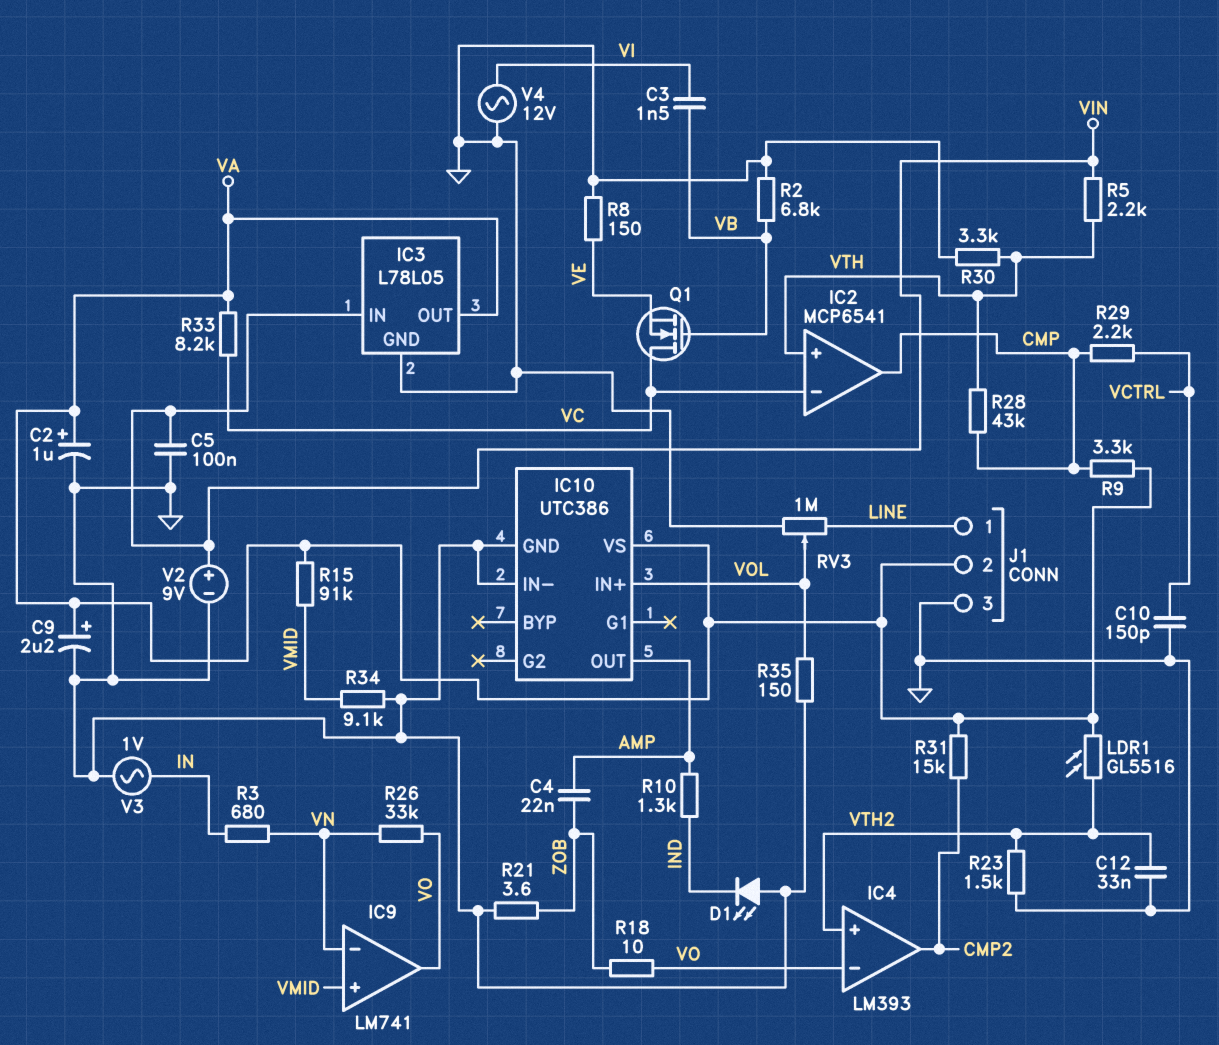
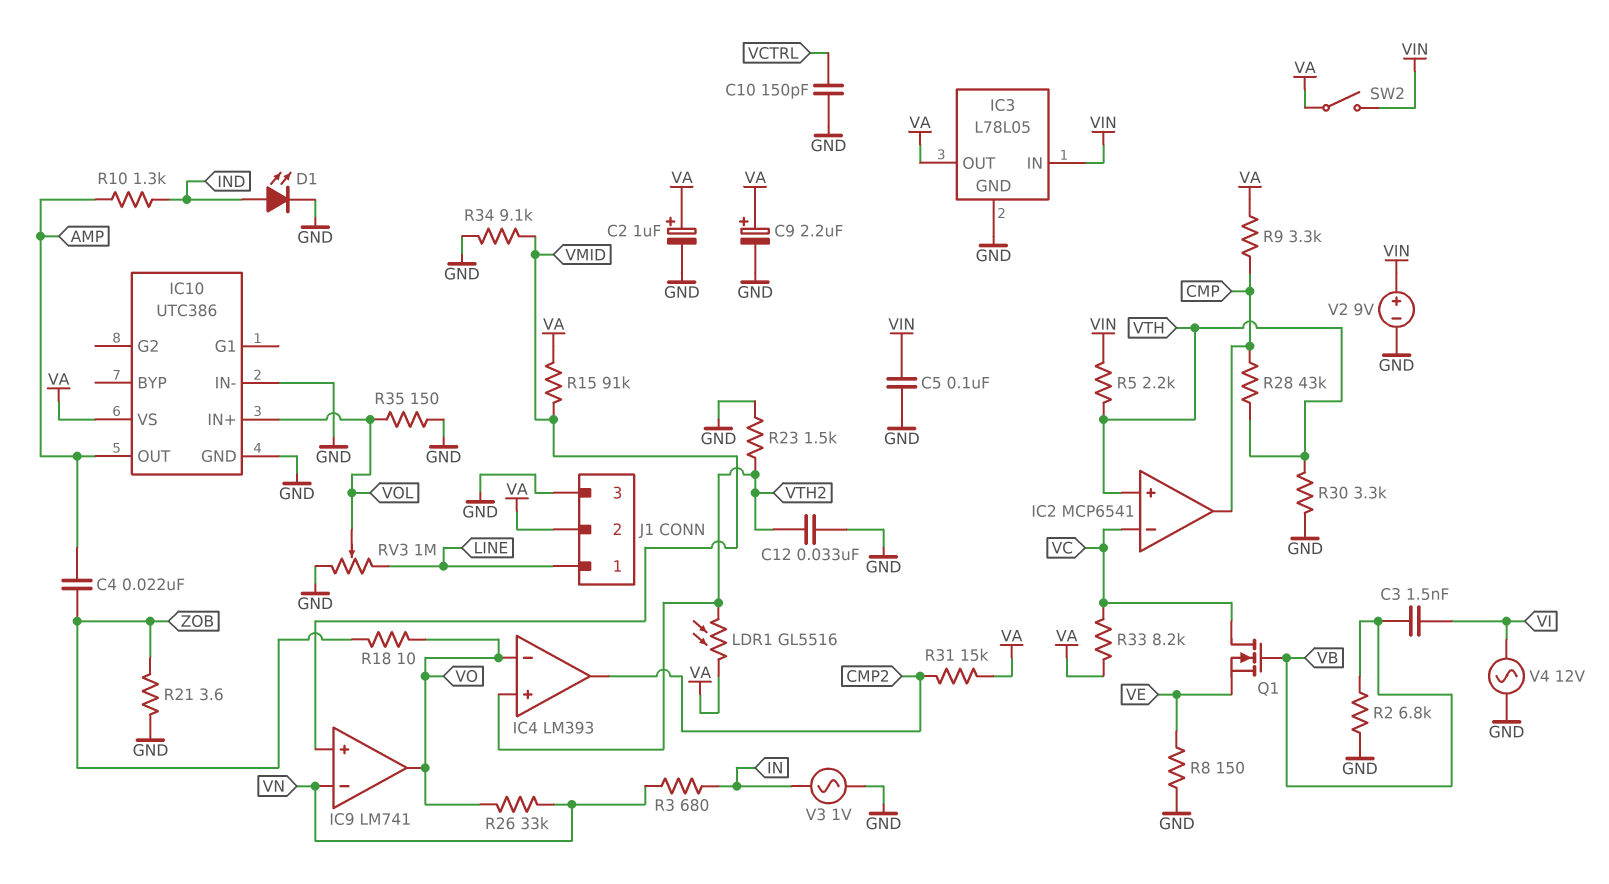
D1: LED (A GND, K IND) -> LED (A IND, K GND)
R29: 2.2k (CMP, VCTRL) -> none
SW2: none -> switch (VA, VIN)

